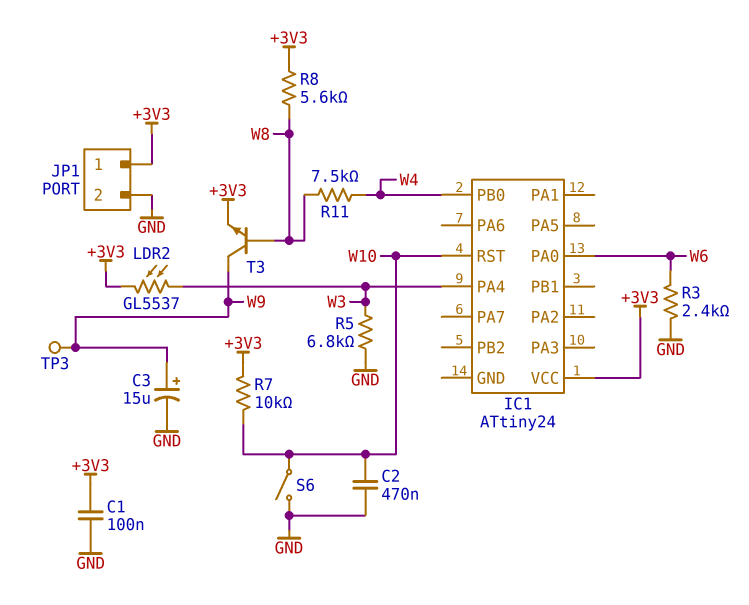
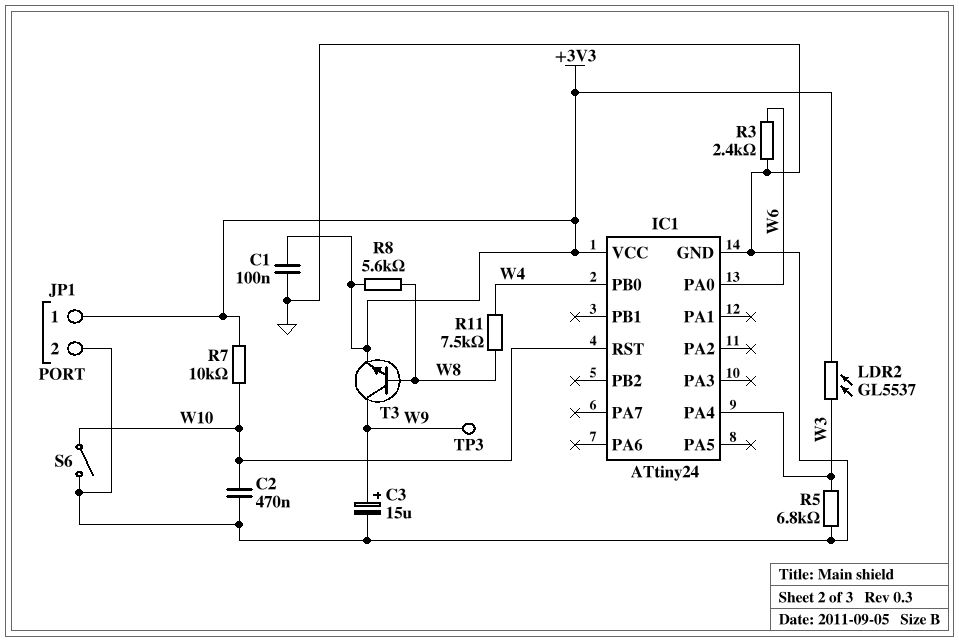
IC1 pin GND: none -> GND

